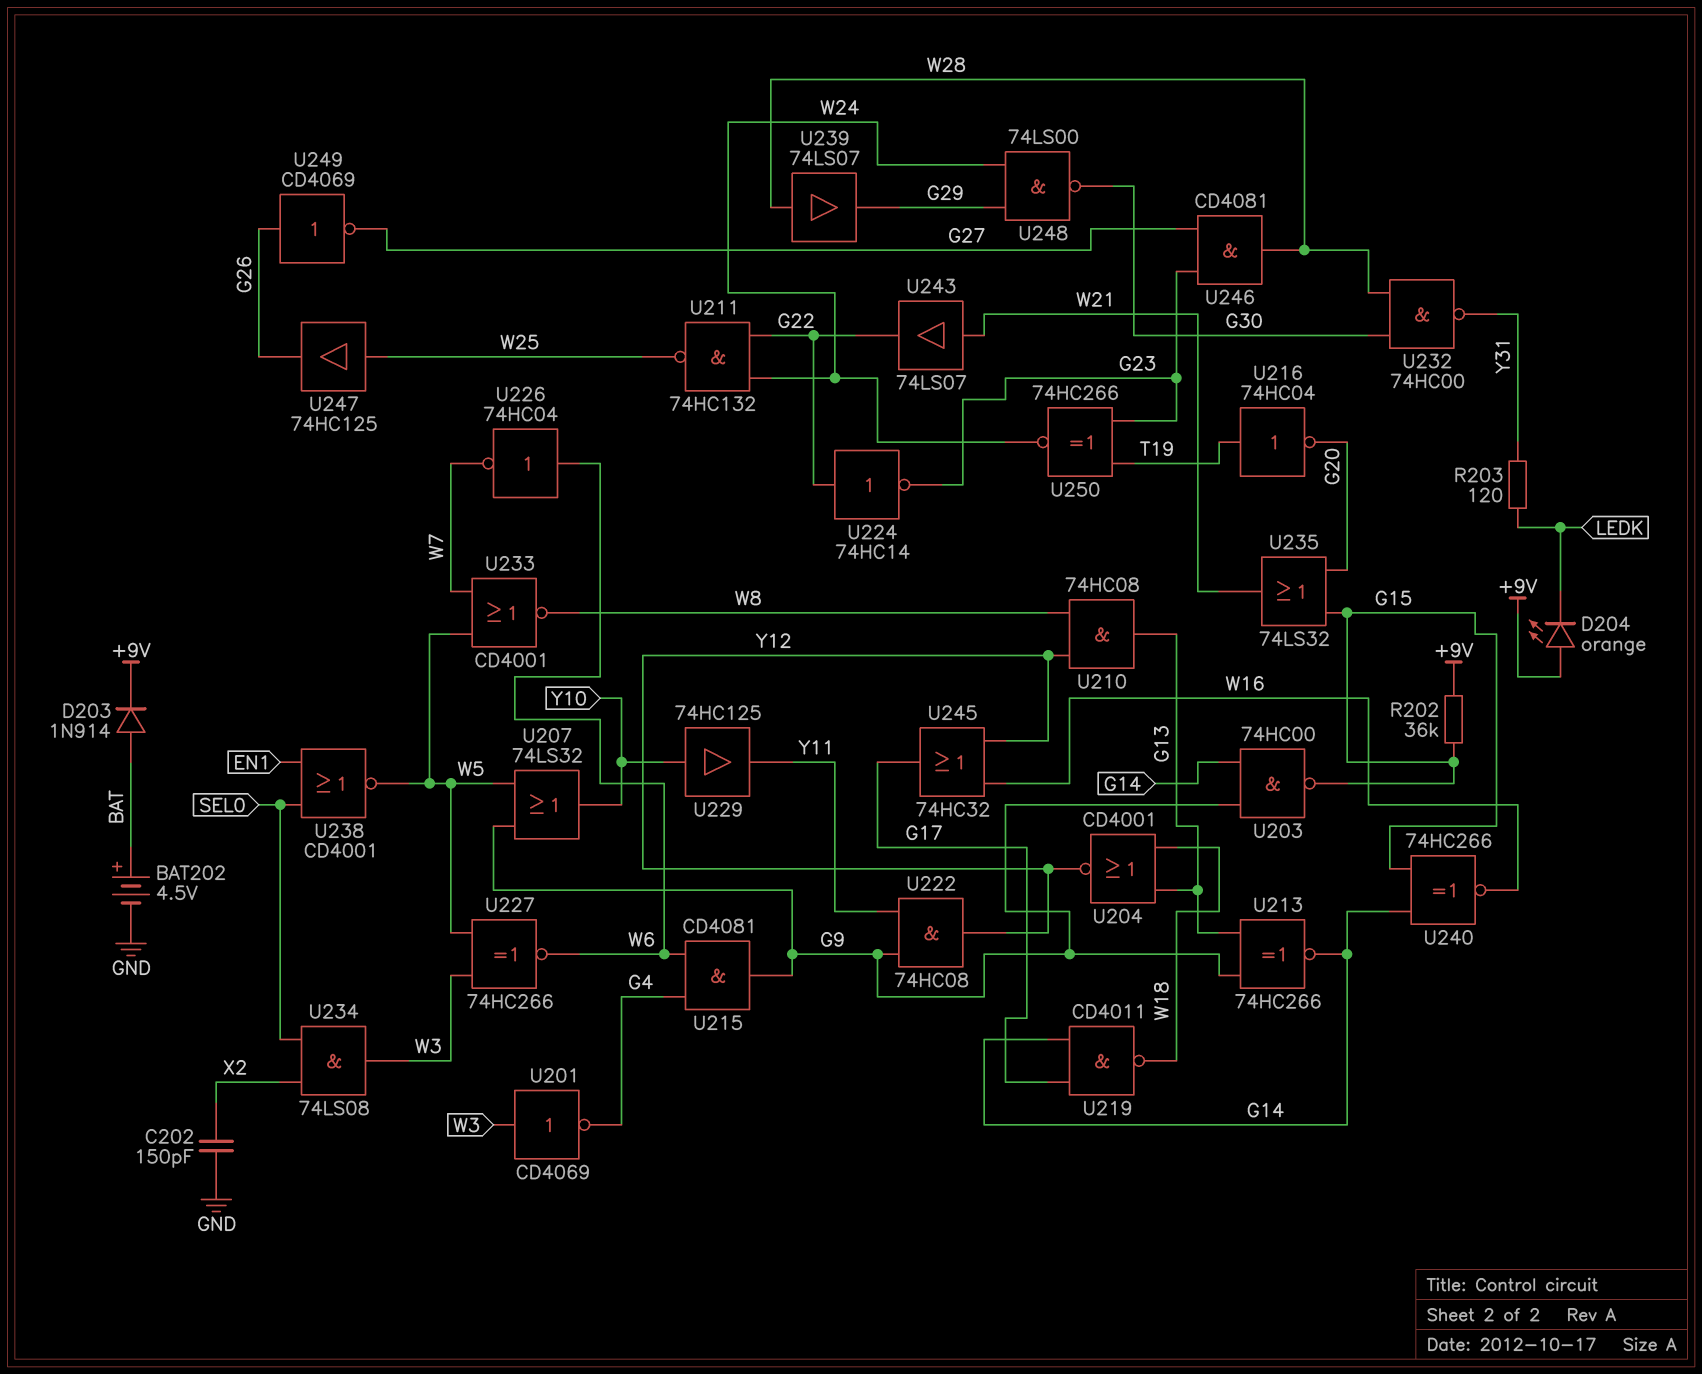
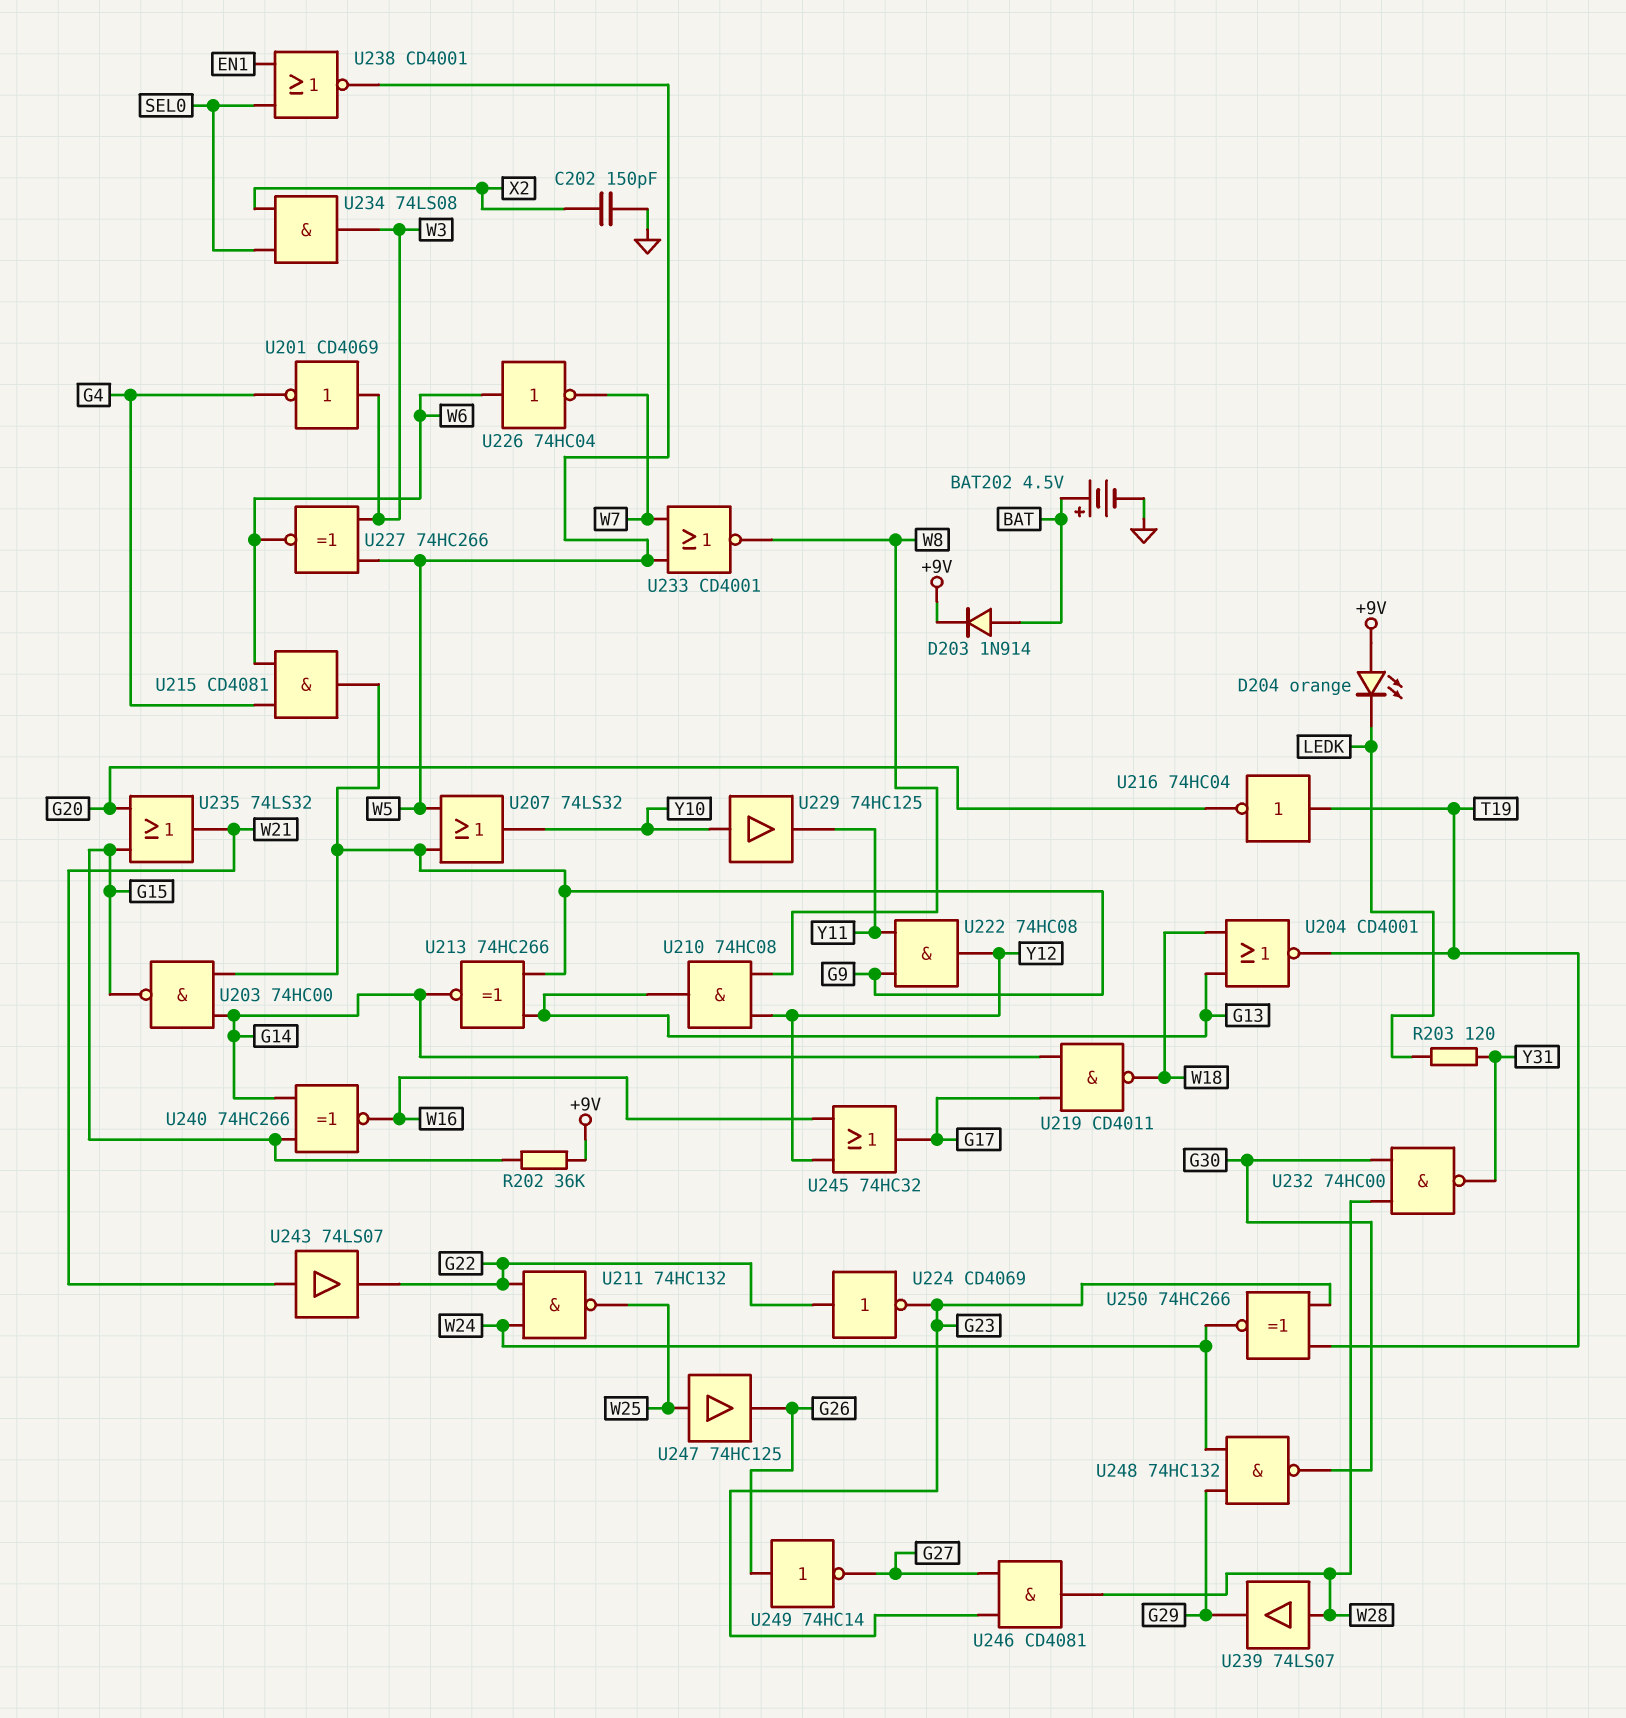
U204: NOR CD4001 (in G13, in W18, out Y12) -> NOR CD4001 (in G13, in W18, out T19)
U224: NOT 74HC14 (in G22, out G23) -> NOT CD4069 (in G22, out G23)
U248: NAND 74LS00 (in G29, in W24, out G30) -> NAND 74HC132 (in G29, in W24, out G30)
U249: NOT CD4069 (in G26, out G27) -> NOT 74HC14 (in G26, out G27)

